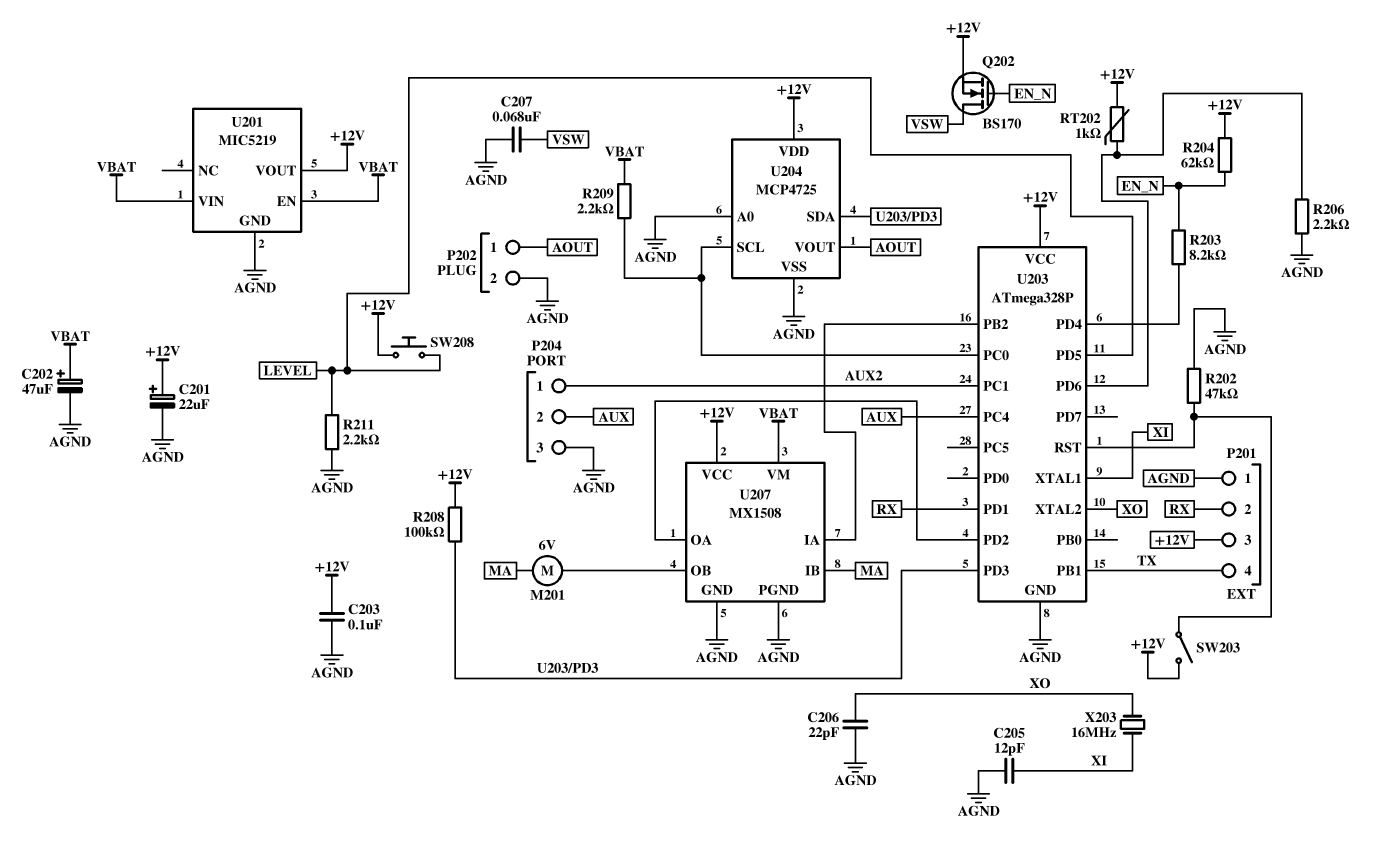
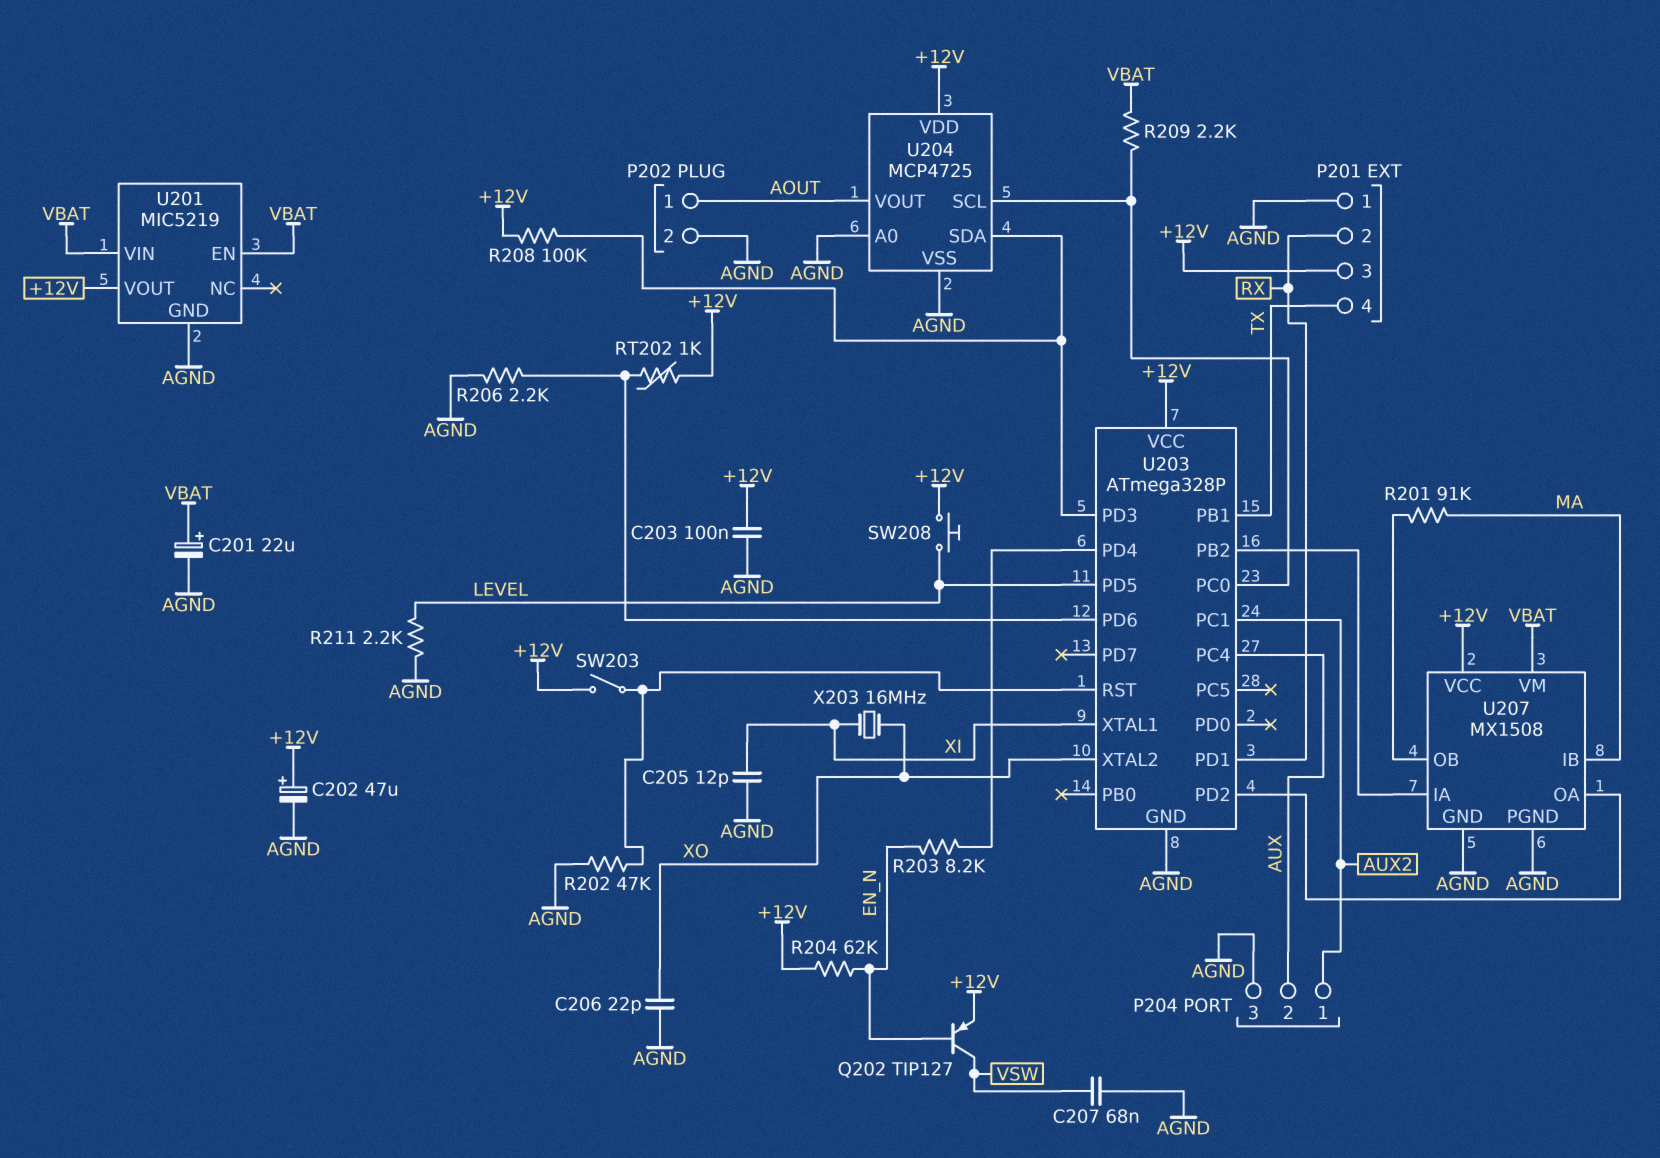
C201: 22uF (plus +12V, minus AGND) -> 22uF (plus VBAT, minus AGND)
C202: 47uF (plus VBAT, minus AGND) -> 47uF (plus +12V, minus AGND)
M201: motor 6V (MA, U207/OB) -> none
Q202: NMOS BS170 (G EN_N, D VSW, S +12V) -> PNP TIP127 (B EN_N, C VSW, E +12V)
R201: none -> 91k (MA, U207/OB)

